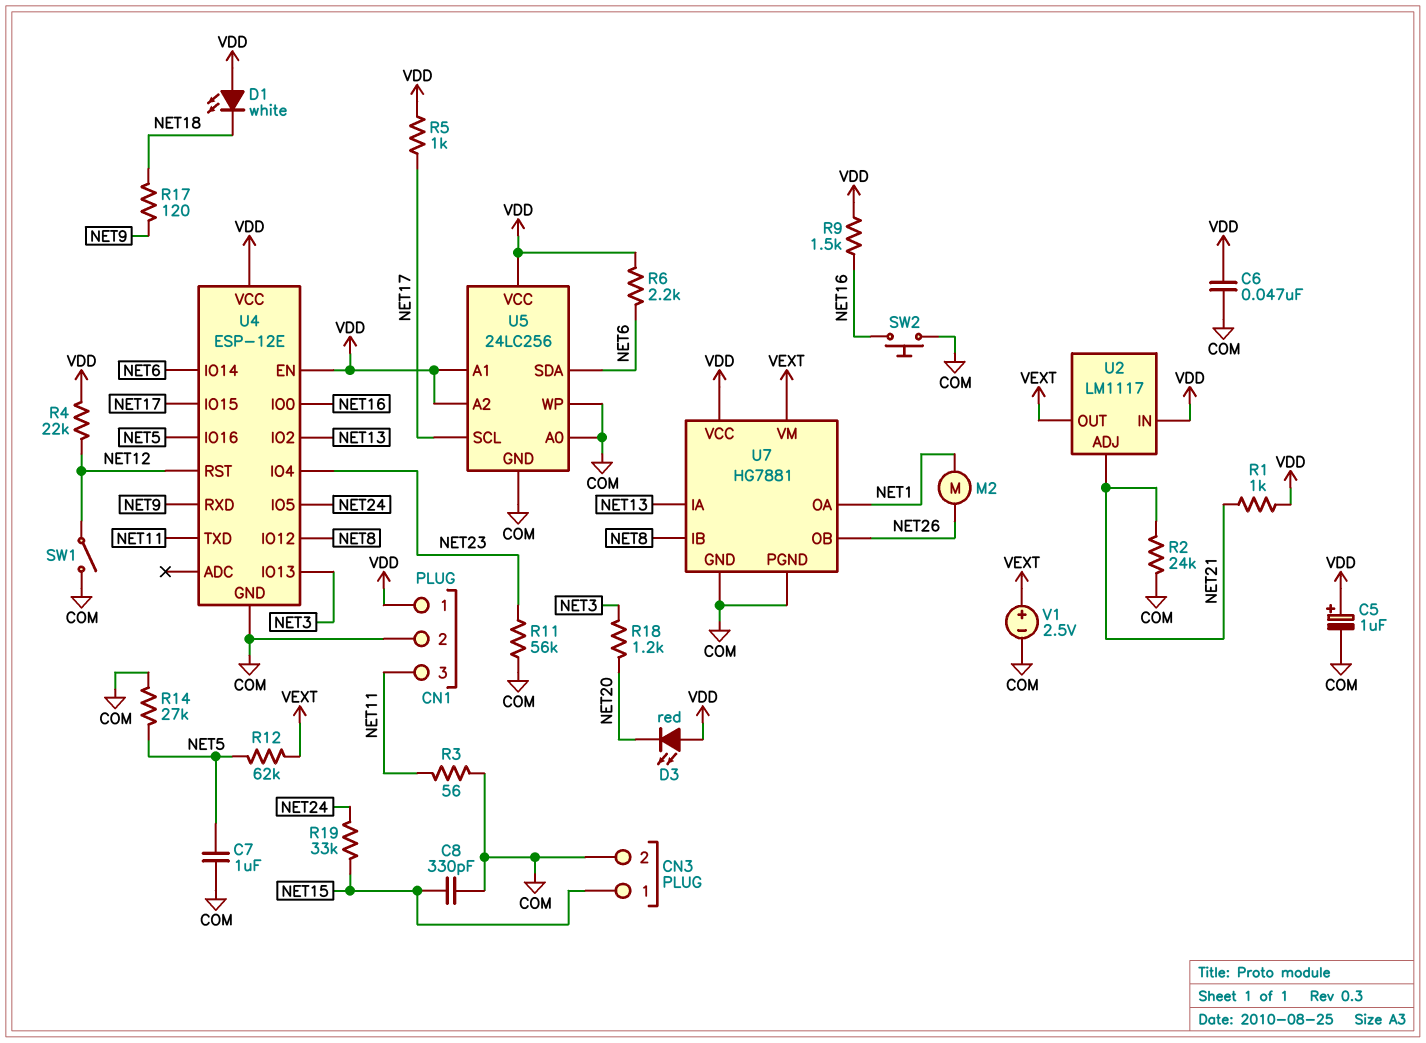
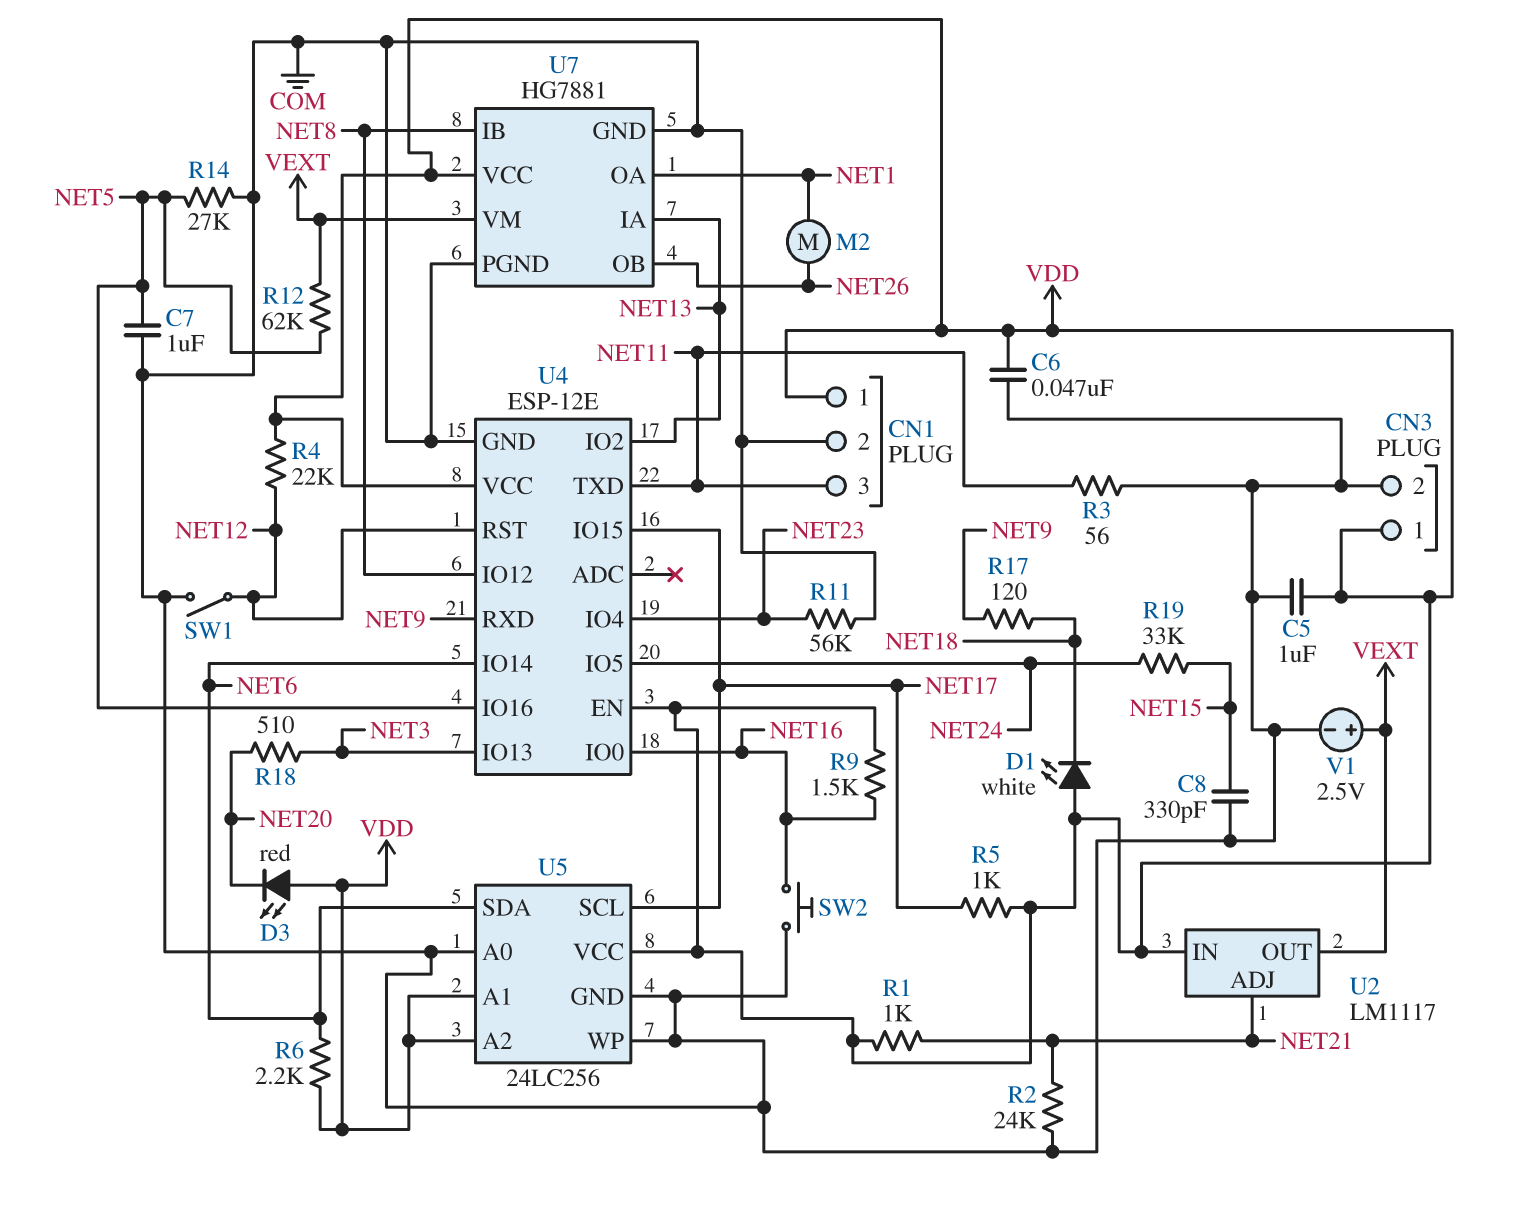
C5: 1uF (plus VDD, minus COM) -> 1uF (COM, VDD)
CN3 pin 1: NET15 -> VDD
R18: 1.2k (NET3, NET20) -> 510 (NET3, NET20)

